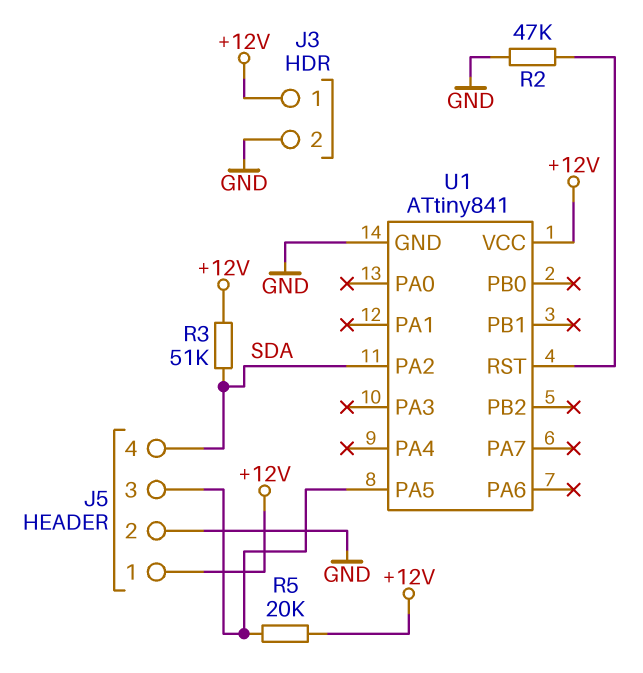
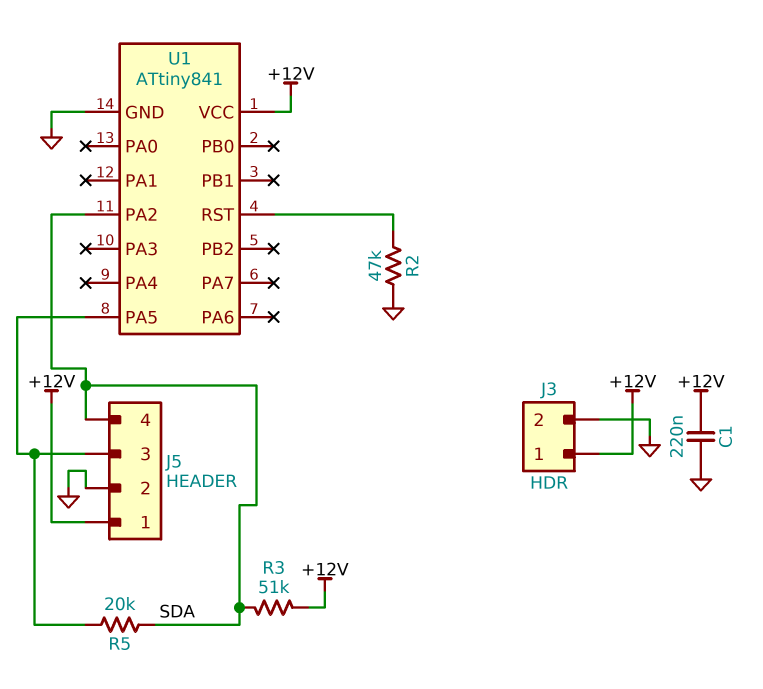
C1: none -> 220nF (+12V, GND)
R5: 20k (+12V, J5/3) -> 20k (J5/3, SDA)

